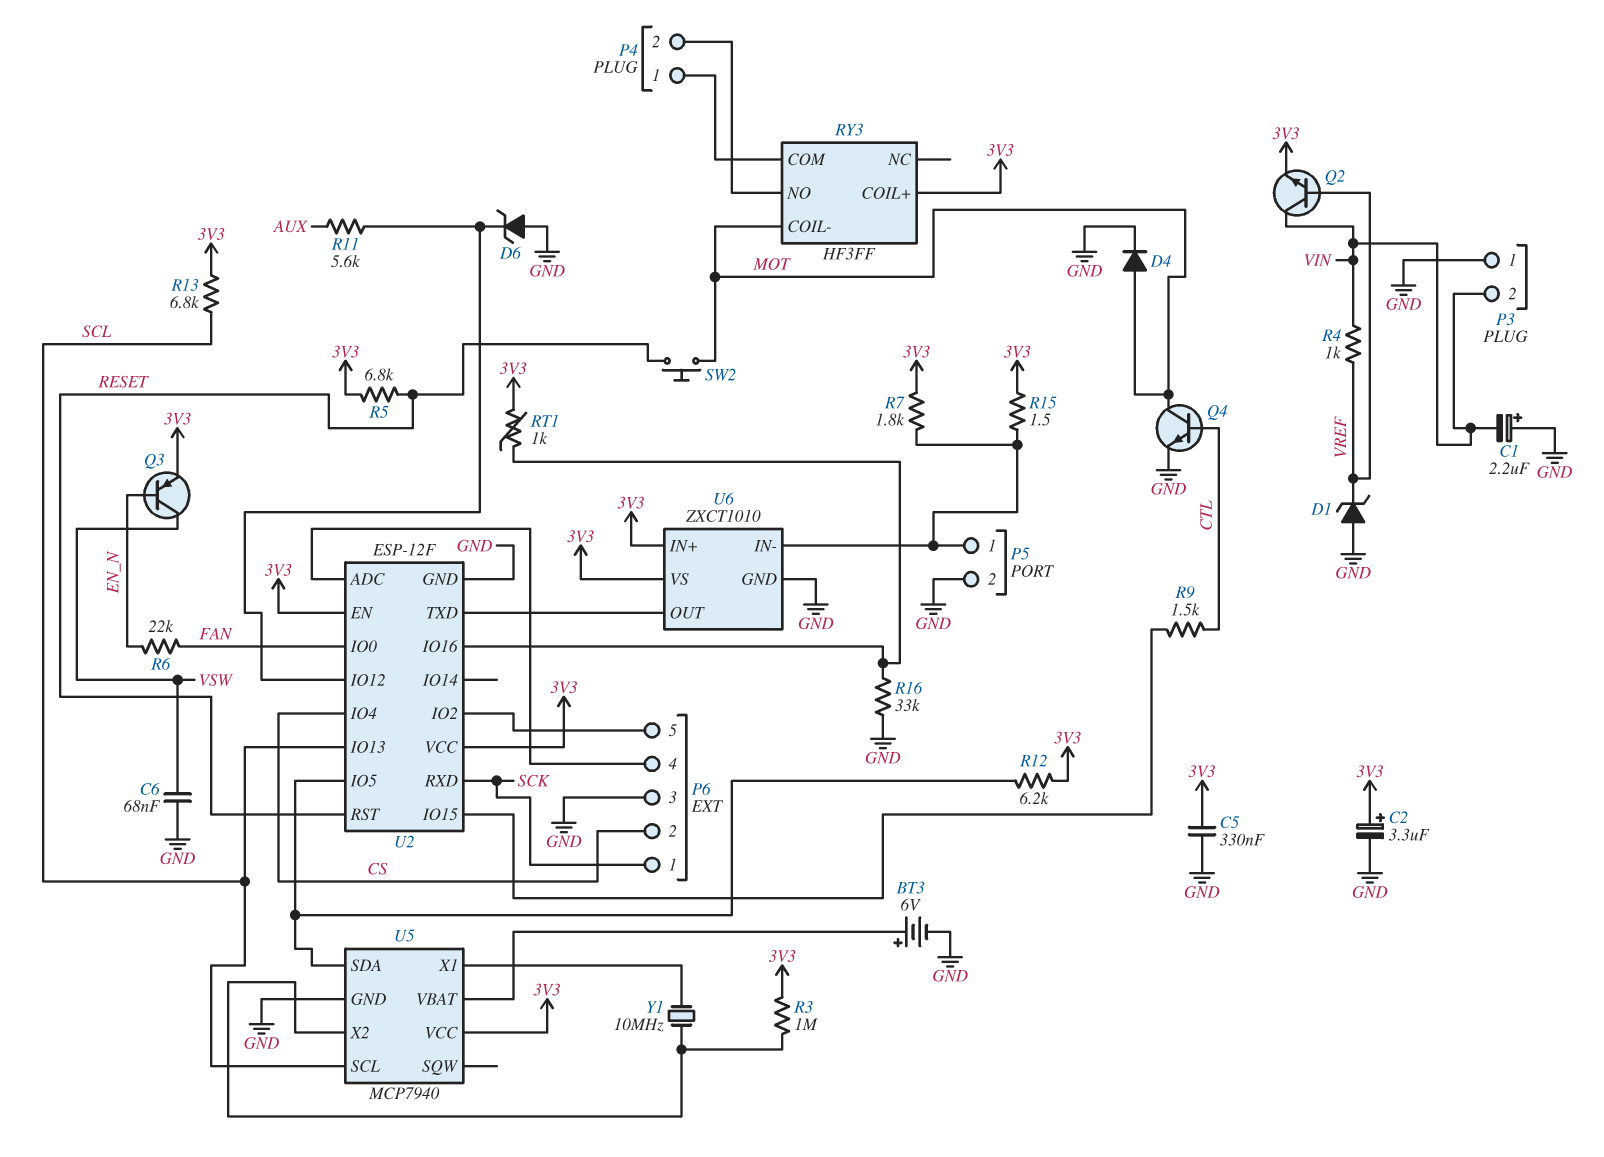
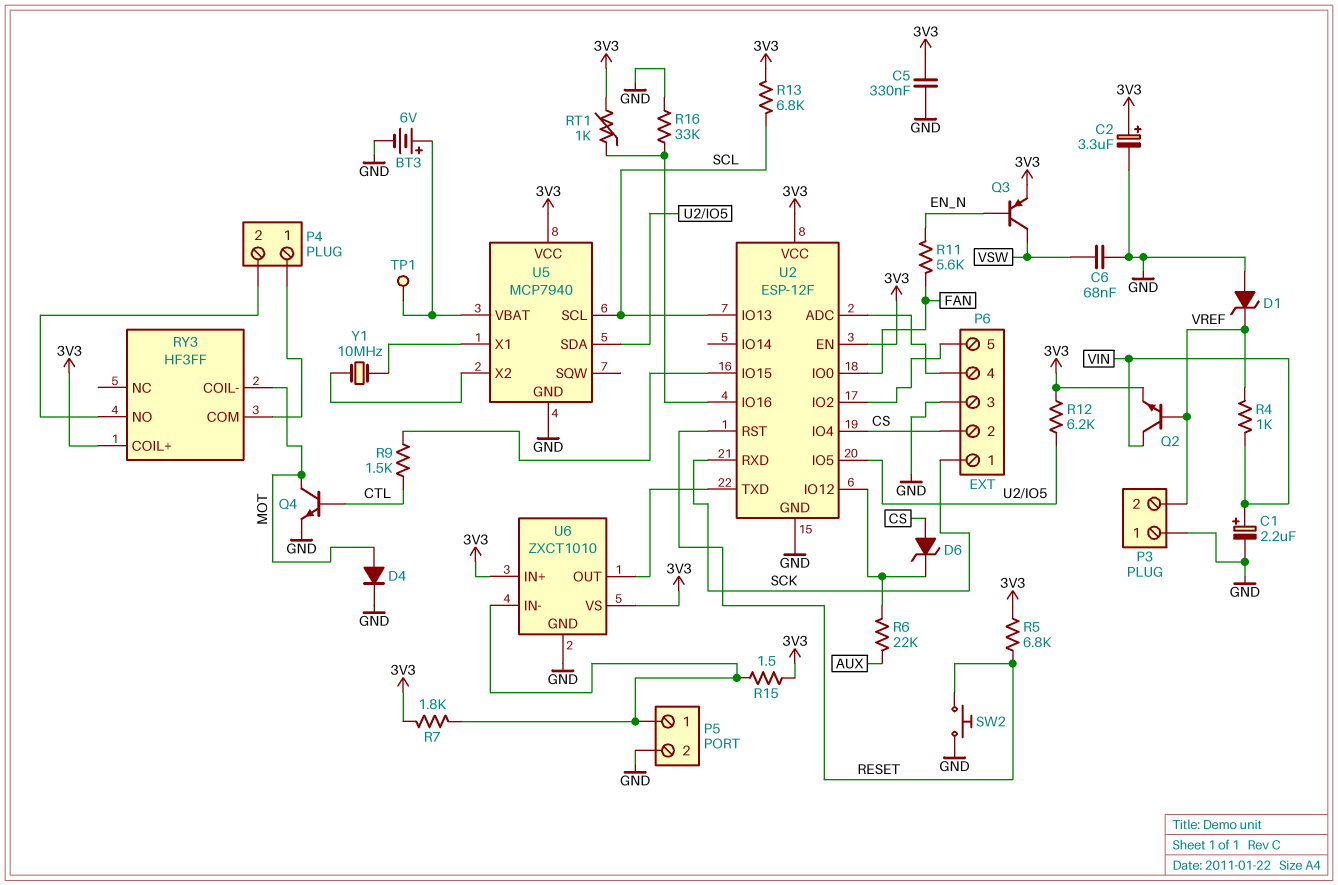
C1: 2.2uF (plus GND, minus VIN) -> 2.2uF (plus VIN, minus GND)
D6: zener (A GND, K U2/IO12) -> zener (A CS, K U2/IO12)
P3 pin 2: VIN -> VREF
R3: 1M (3V3, U5/X2) -> none
R6: 22k (EN_N, FAN) -> 22k (AUX, U2/IO12)
R11: 5.6k (AUX, U2/IO12) -> 5.6k (EN_N, FAN)
SW2: button (MOT, RESET) -> button (GND, RESET)
TP1: none -> test point (U5/VBAT)

